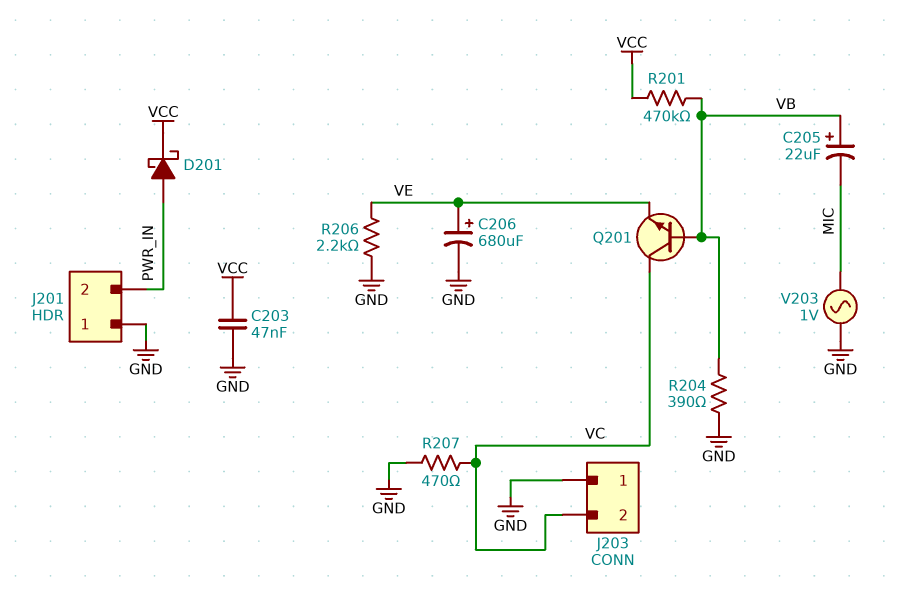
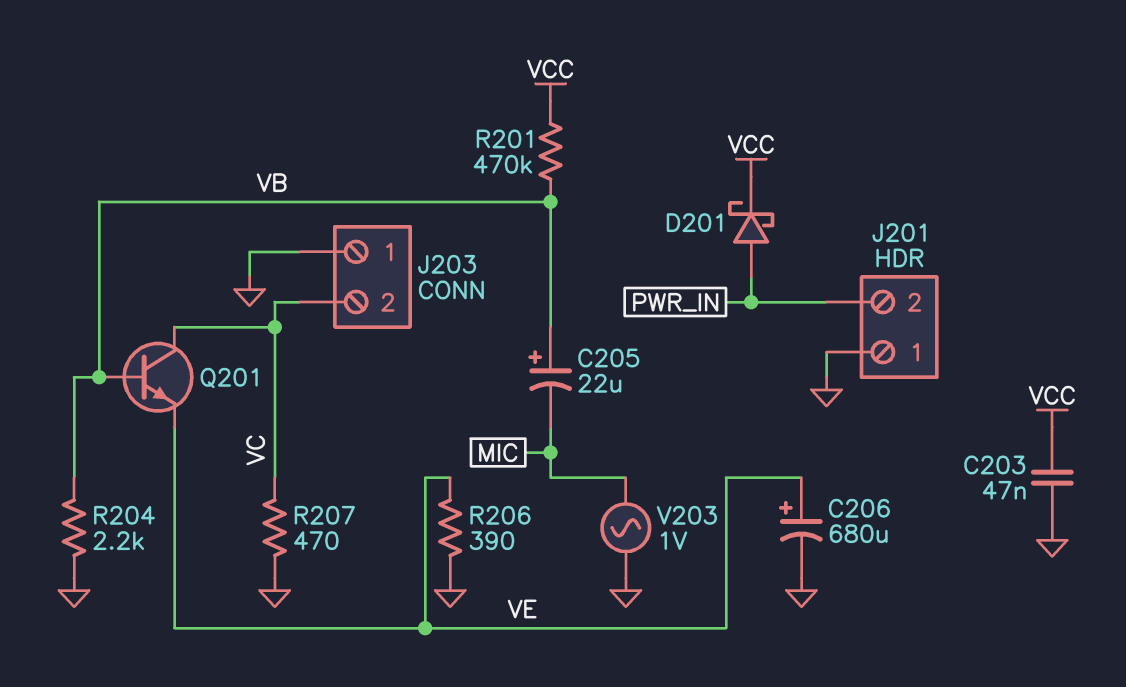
R204: 390 (GND, VB) -> 2.2k (GND, VB)
R206: 2.2k (GND, VE) -> 390 (GND, VE)

